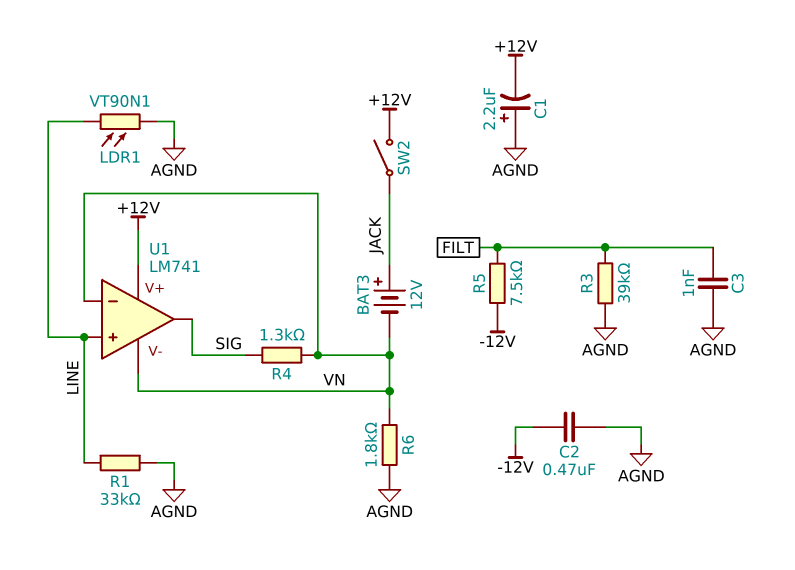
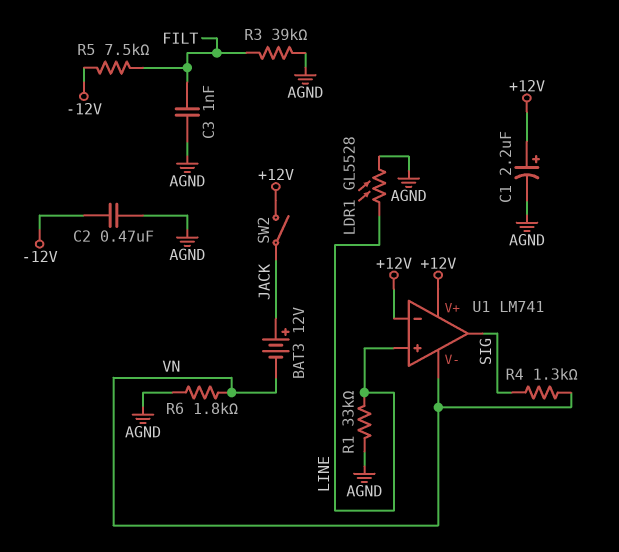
C1: 2.2uF (plus AGND, minus +12V) -> 2.2uF (plus +12V, minus AGND)
LDR1: VT90N1 (AGND, LINE) -> GL5528 (AGND, LINE)
U1 pin in-: VN -> +12V

